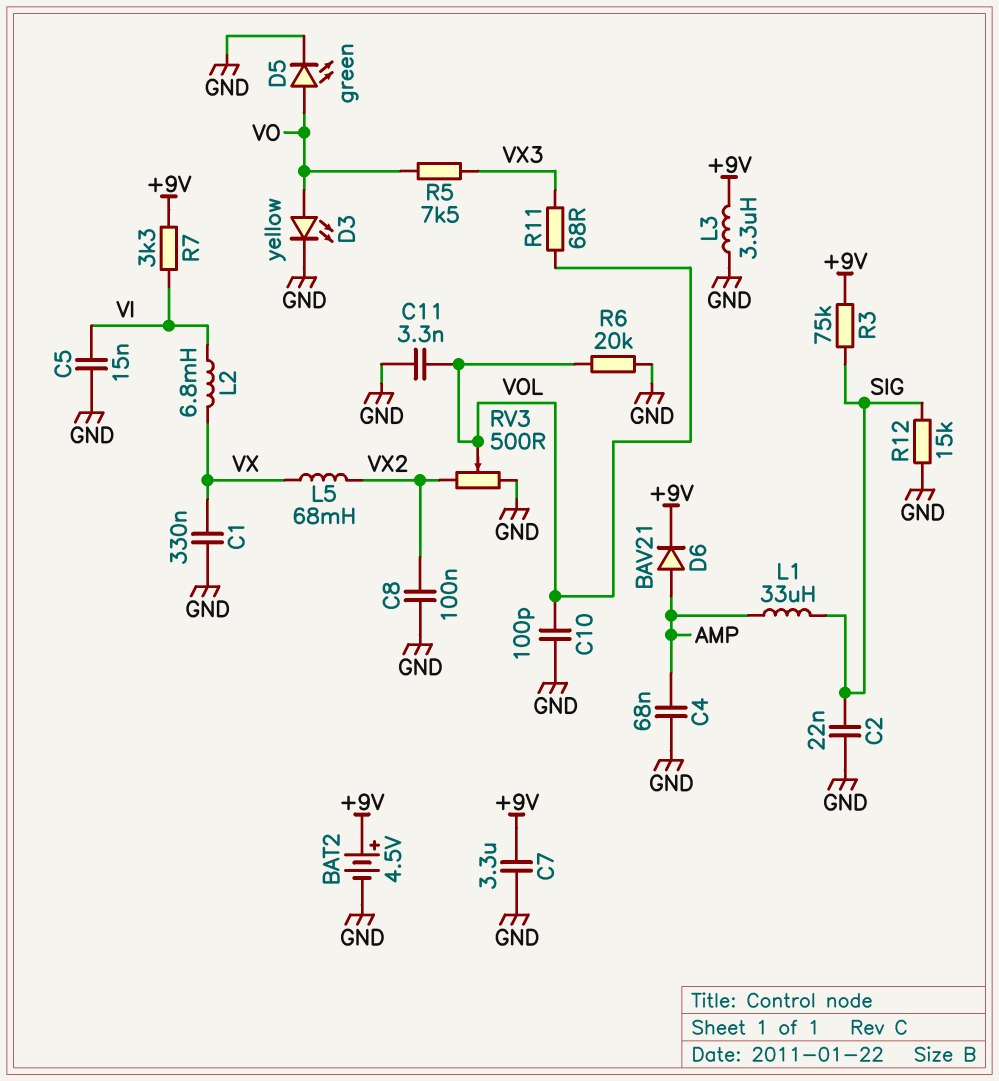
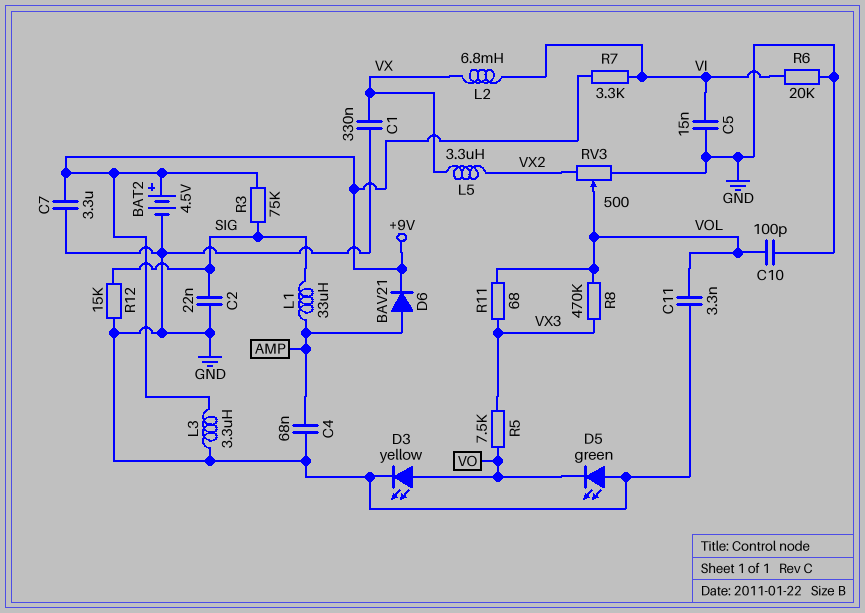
C8: 100nF (GND, VX2) -> none
D5: LED green (A VO, K GND) -> LED green (A GND, K VO)
L5: 68mH (VX, VX2) -> 3.3uH (VX, VX2)
R6: 20k (GND, VOL) -> 20k (GND, VI)
R8: none -> 470k (VOL, VX3)

